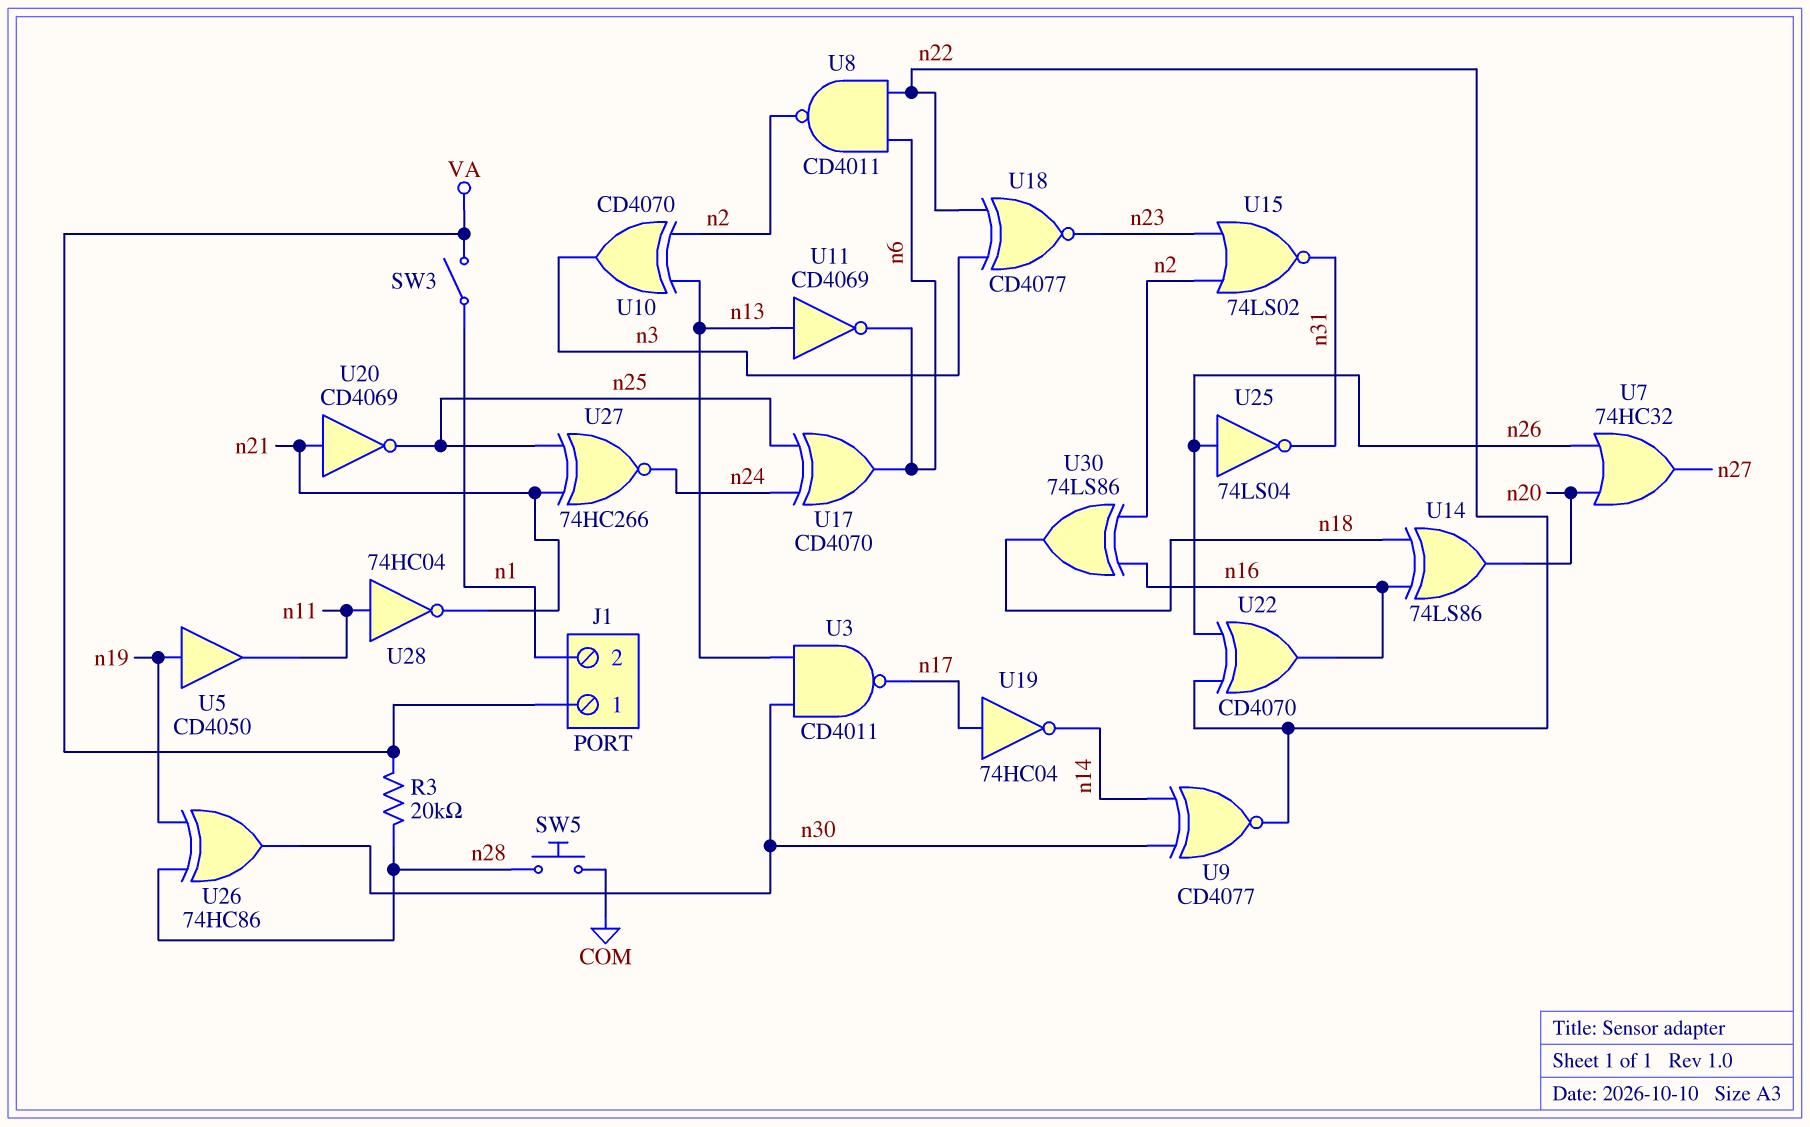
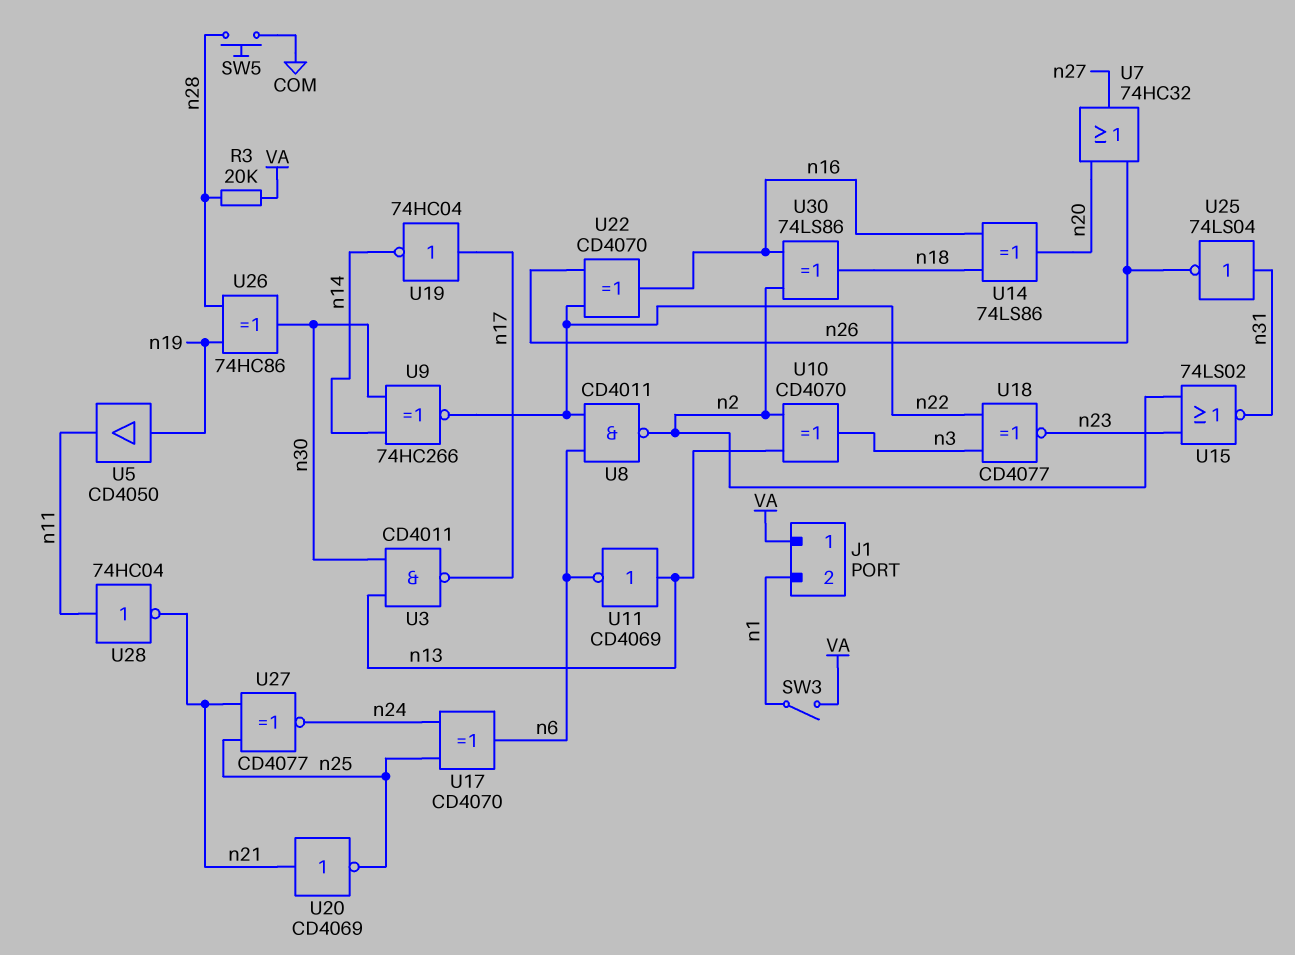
U9: XNOR CD4077 (in n14, in n30, out n22) -> XNOR 74HC266 (in n14, in n30, out n22)
U25: NOT 74LS04 (in n26, out n31) -> NOT 74LS04 (in n31, out n26)
U27: XNOR 74HC266 (in n21, in n25, out n24) -> XNOR CD4077 (in n21, in n25, out n24)

